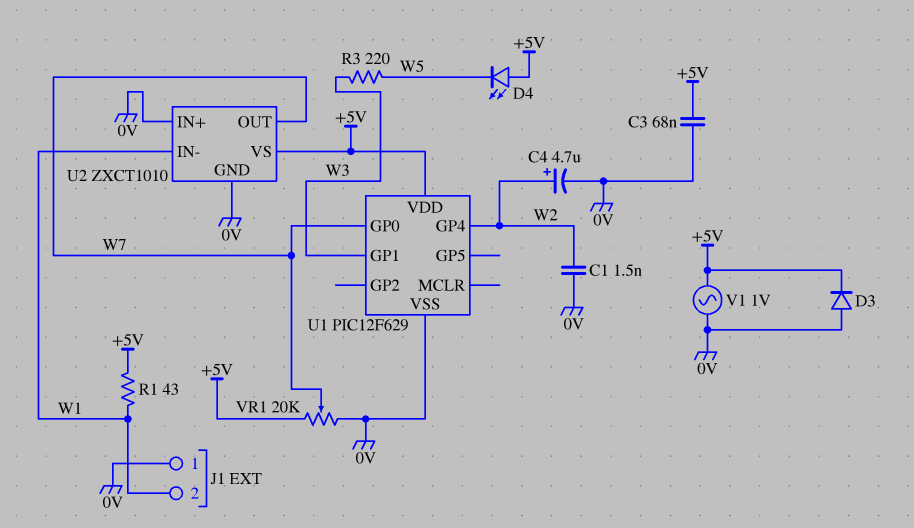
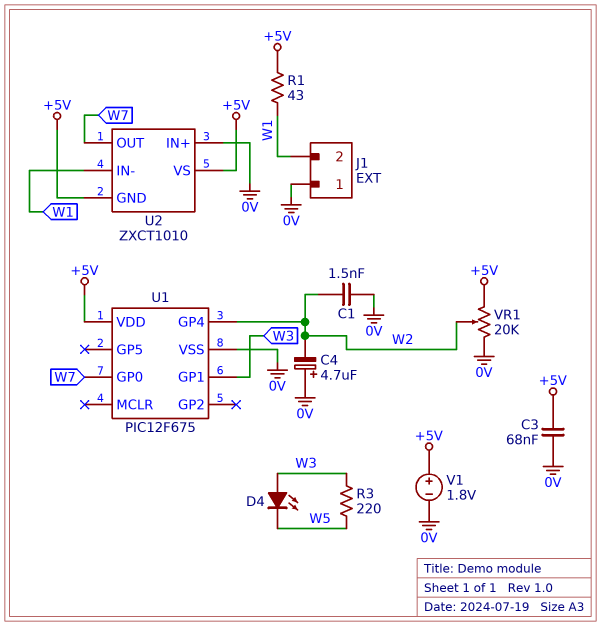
C4: 4.7uF (plus W2, minus 0V) -> 4.7uF (plus 0V, minus W2)
D3: diode (A 0V, K +5V) -> none
D4: LED (A +5V, K W5) -> LED (A W3, K W5)
U1: PIC12F629 -> PIC12F675
U2 pin GND: 0V -> +5V
V1: AC 1V (+5V, 0V) -> 1.8V (plus +5V, minus 0V)
VR1: 20k (+5V, 0V, wiper W7) -> 20k (+5V, 0V, wiper W2)

